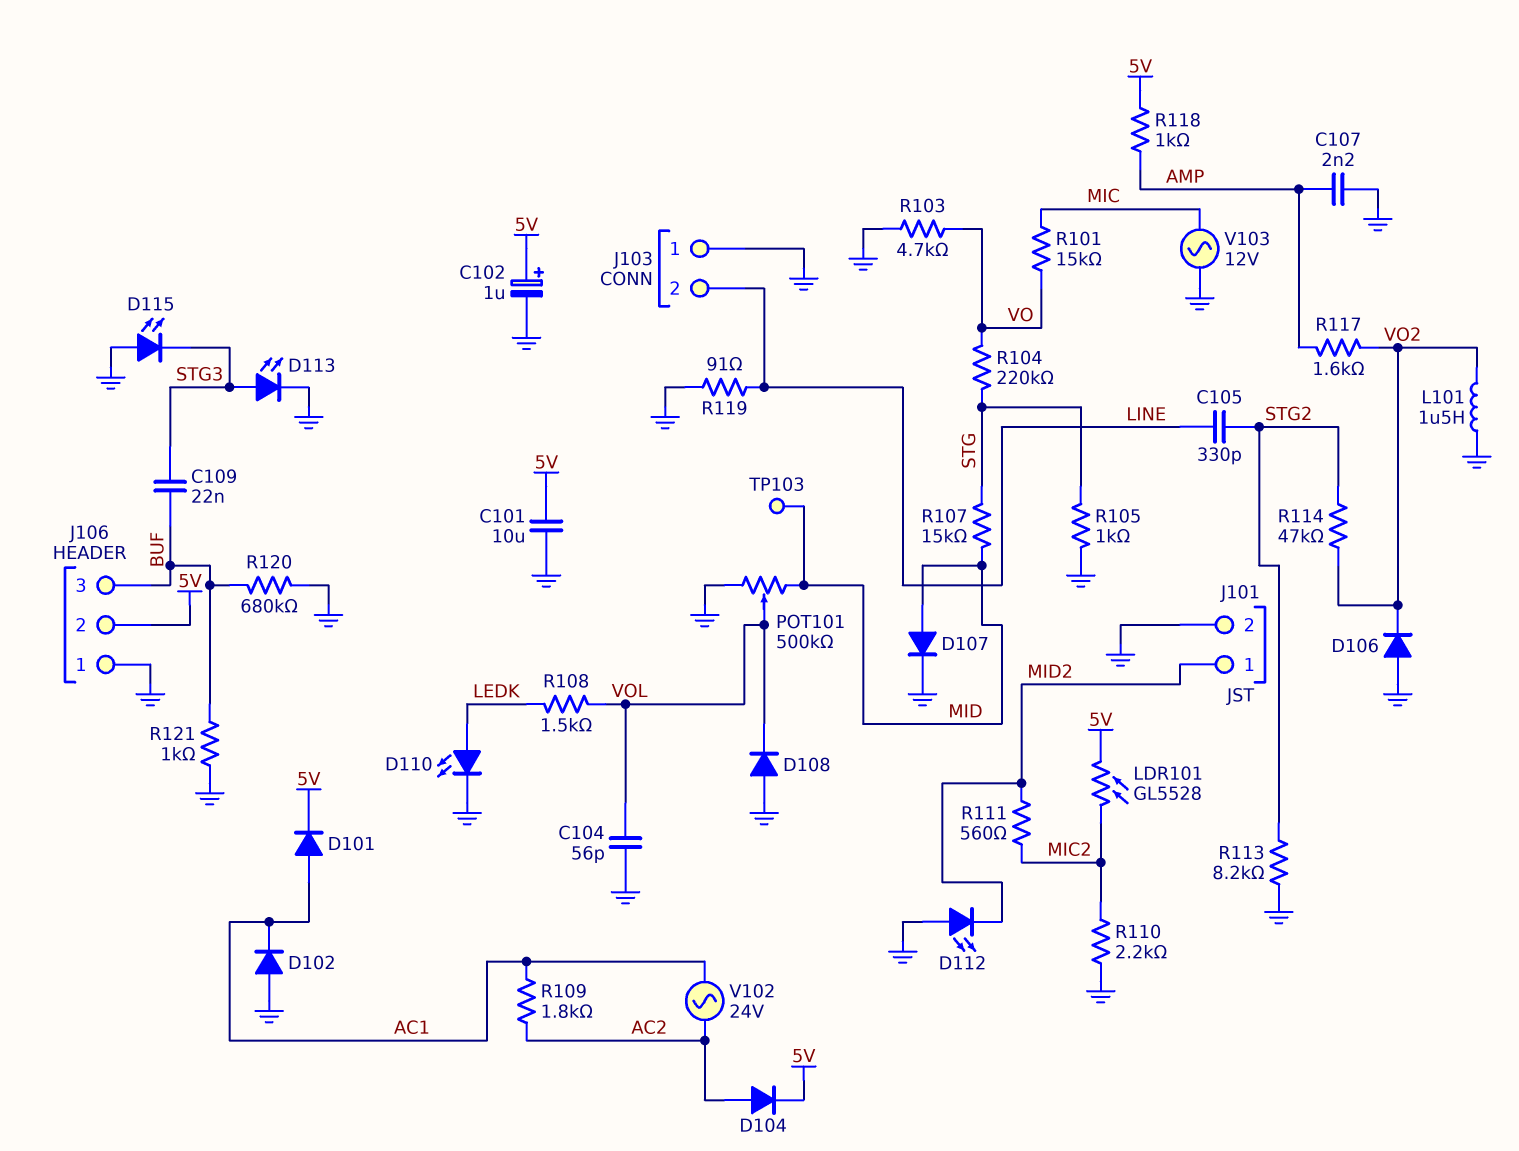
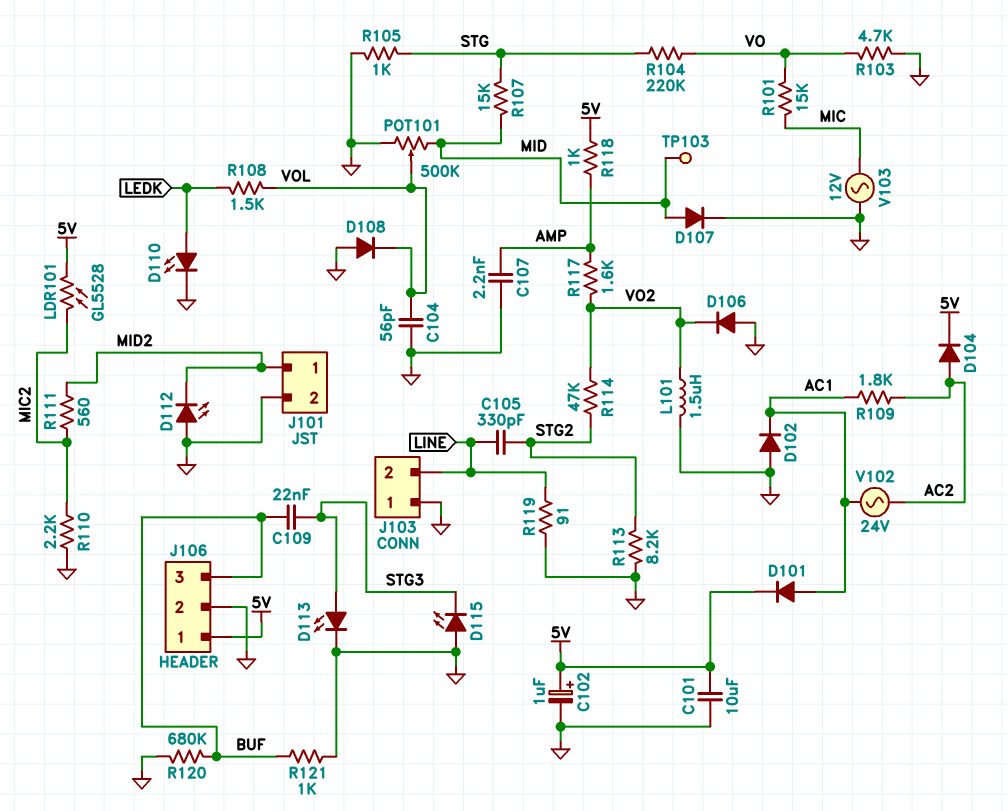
J106 pin 1: GND -> 5V
J106 pin 2: 5V -> GND

